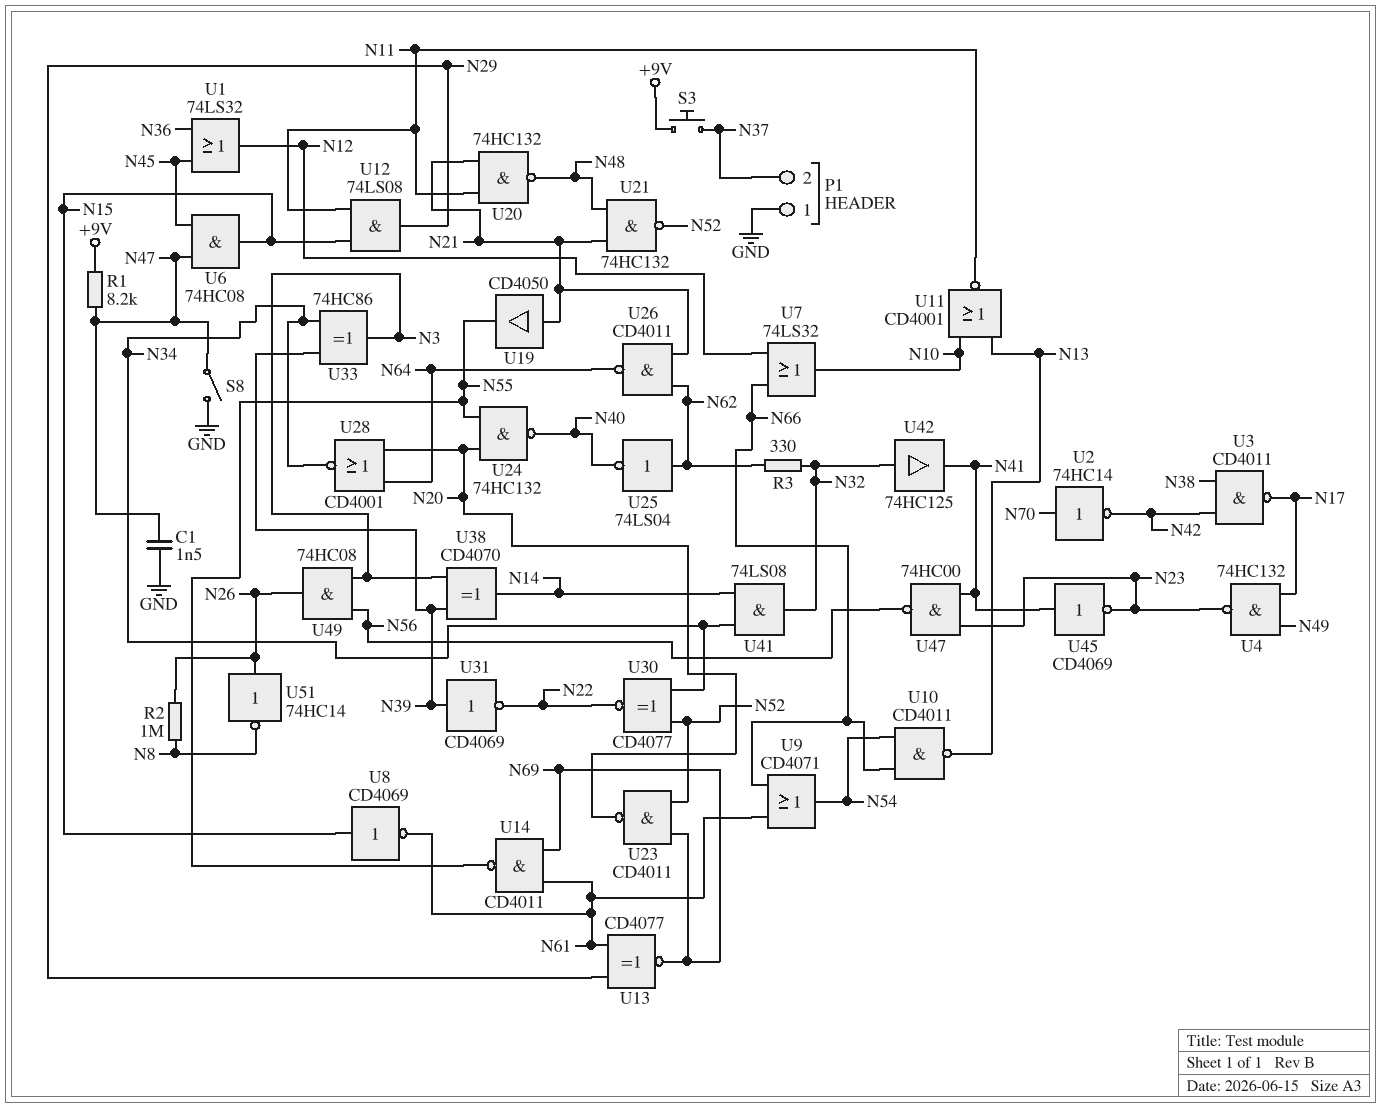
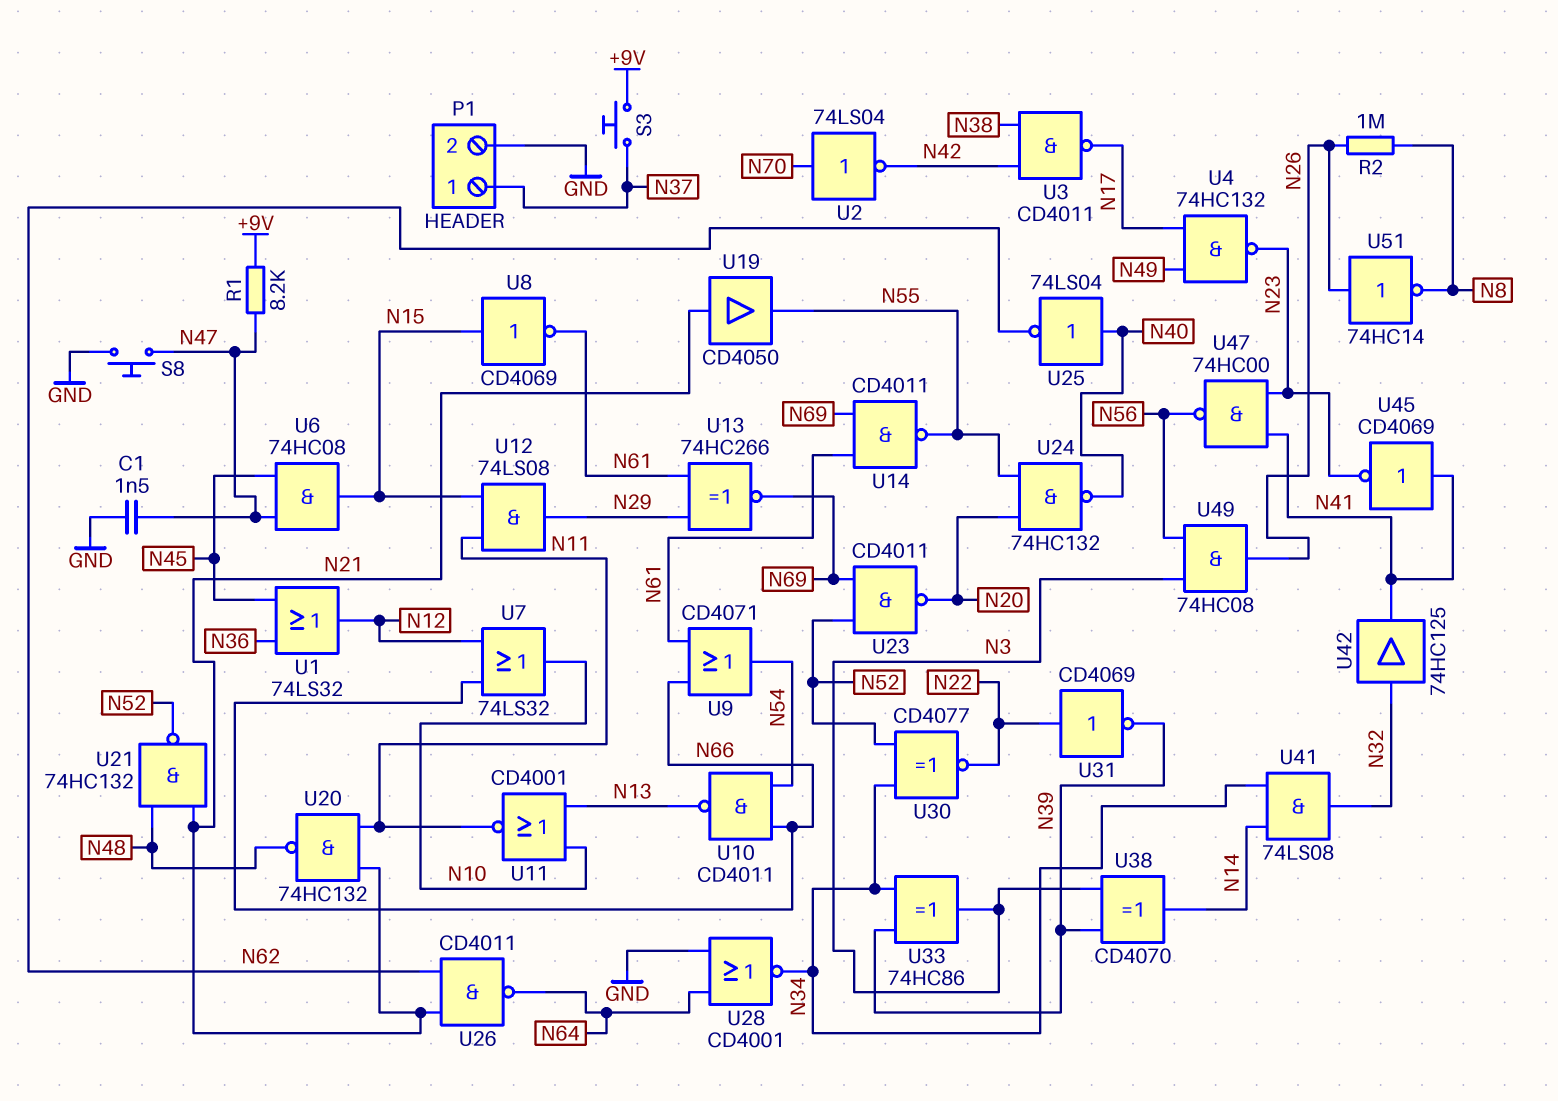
P1 pin 1: GND -> N37
P1 pin 2: N37 -> GND
R3: 330 (N32, N62) -> none
S8: switch (GND, N47) -> button (GND, N47)
U2: NOT 74HC14 (in N70, out N42) -> NOT 74LS04 (in N70, out N42)
U13: XNOR CD4077 (in N29, in N61, out N69) -> XNOR 74HC266 (in N29, in N61, out N69)
U25: NOT 74LS04 (in N62, out N40) -> NOT 74LS04 (in N40, out N62)
U28: NOR CD4001 (in N20, in N64, out N34) -> NOR CD4001 (in GND, in N64, out N34)
U31: NOT CD4069 (in N39, out N22) -> NOT CD4069 (in N22, out N39)

